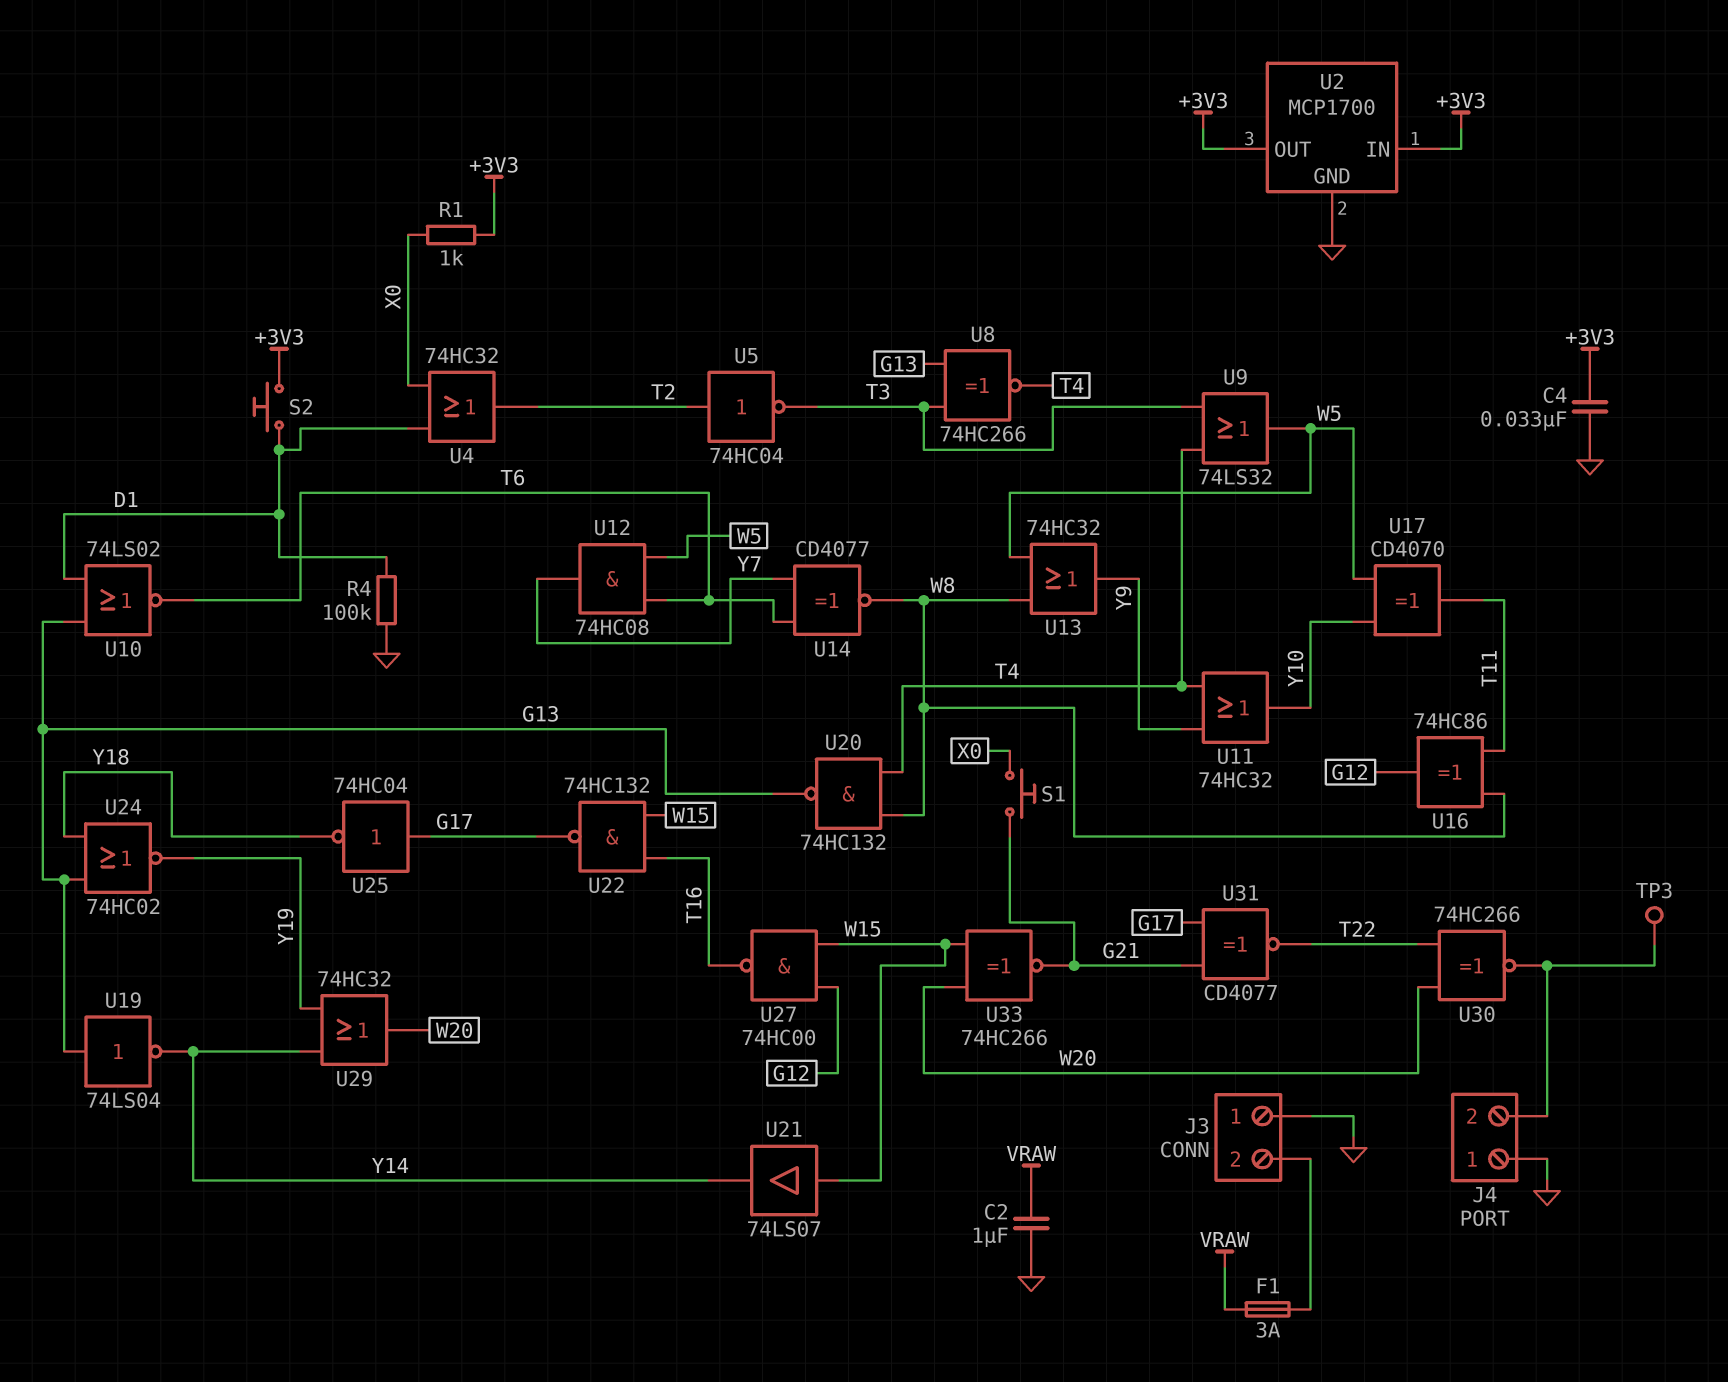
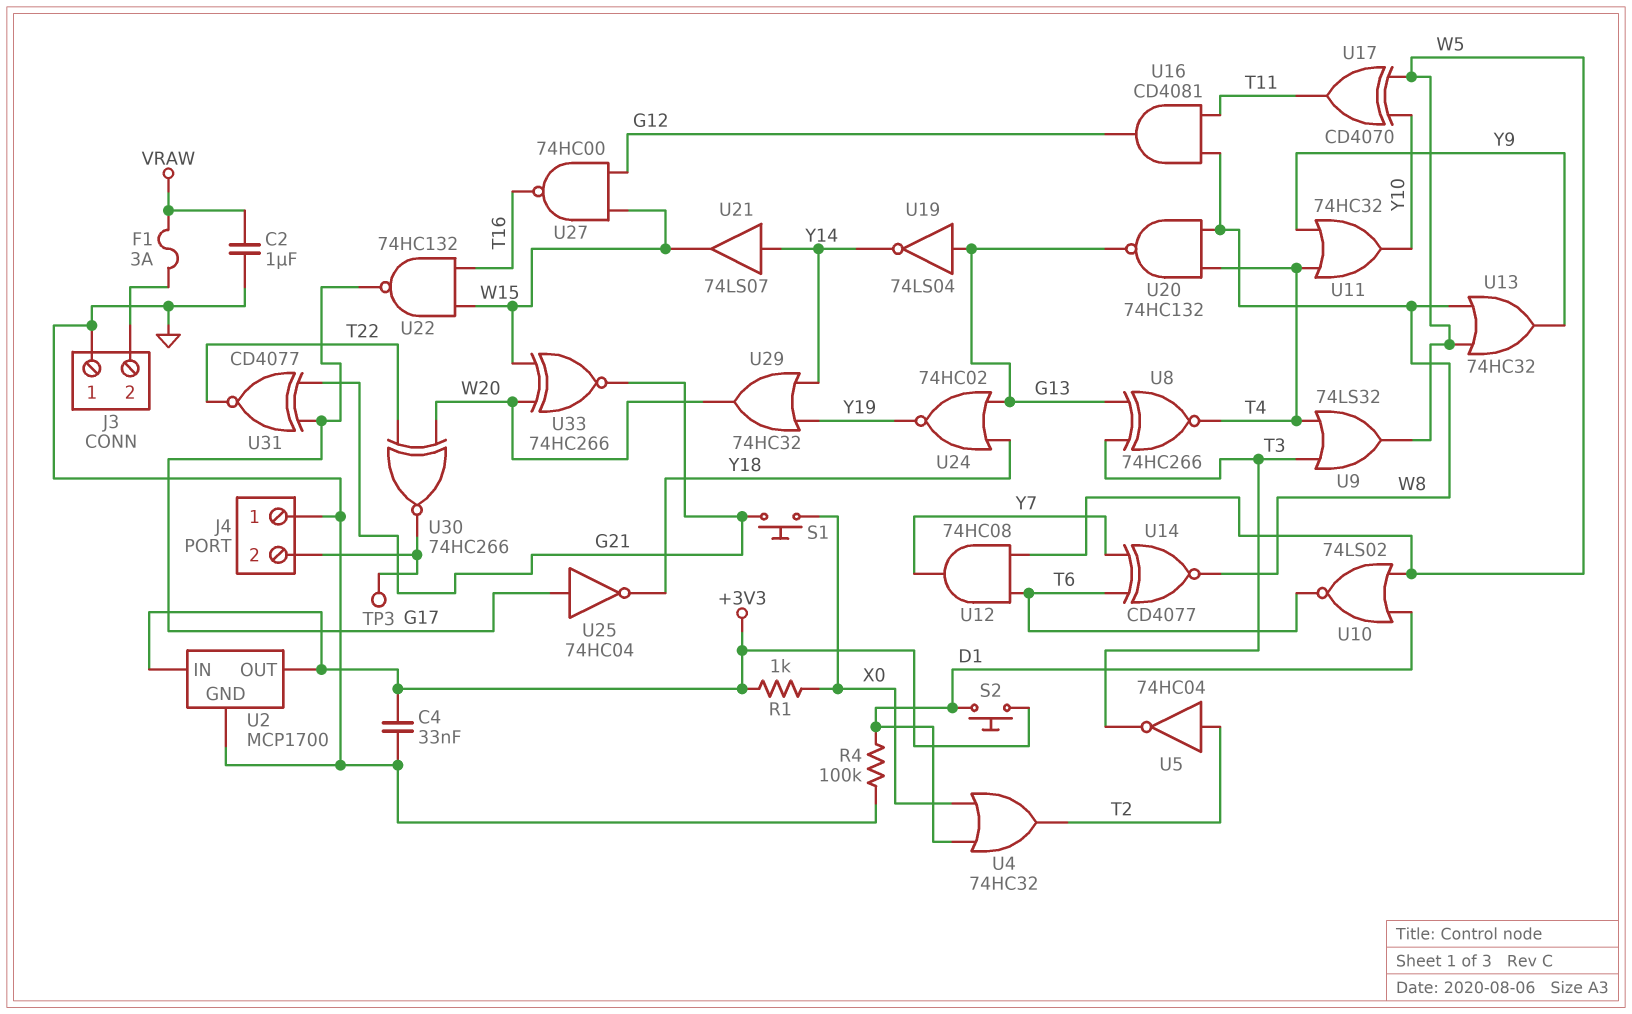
U10: NOR 74LS02 (in D1, in G13, out T6) -> NOR 74LS02 (in D1, in W5, out T6)
U16: XOR 74HC86 (in T11, in W8, out G12) -> AND CD4081 (in T11, in W8, out G12)
U21: buffer 74LS07 (in W15, out Y14) -> buffer 74LS07 (in Y14, out W15)

